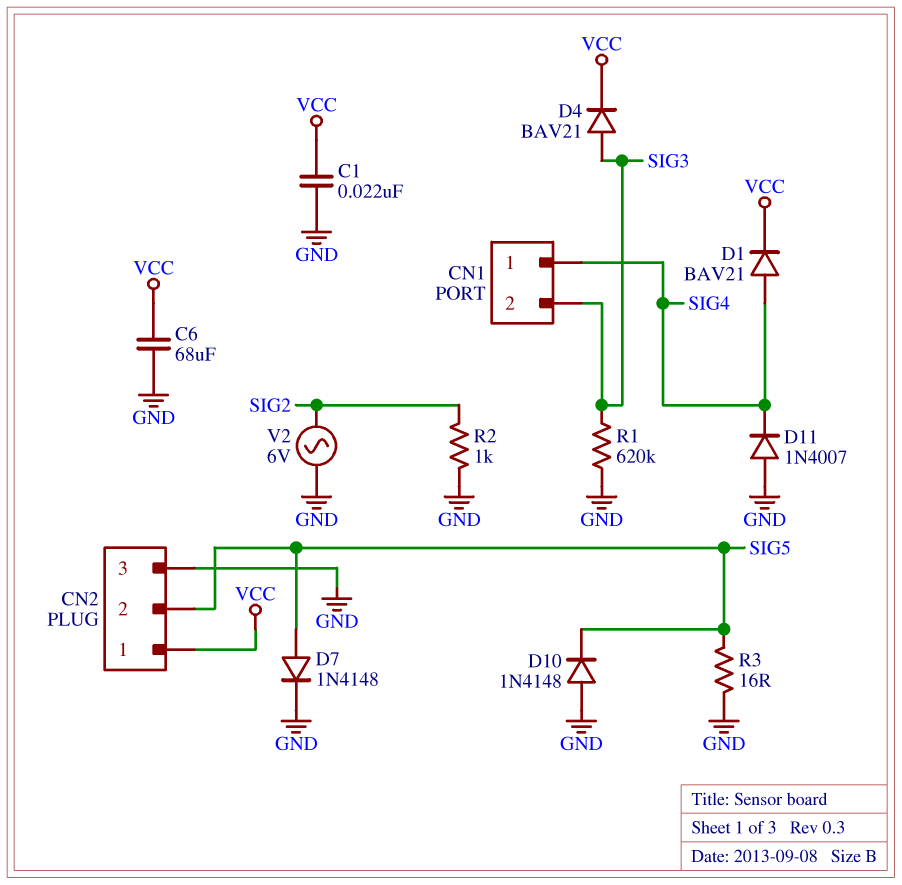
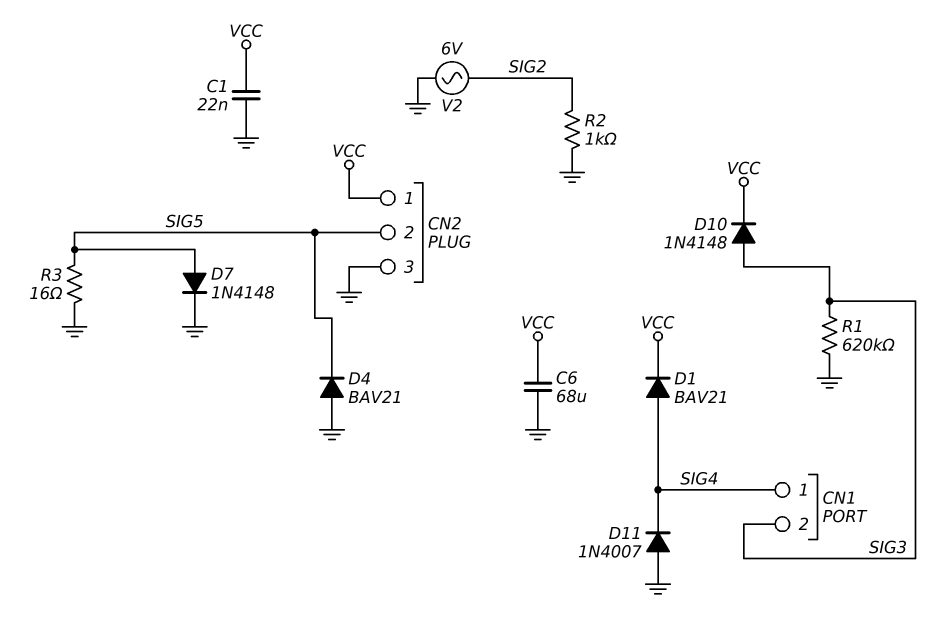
D4: diode BAV21 (A SIG3, K VCC) -> diode BAV21 (A GND, K SIG5)
D10: diode 1N4148 (A GND, K SIG5) -> diode 1N4148 (A SIG3, K VCC)

